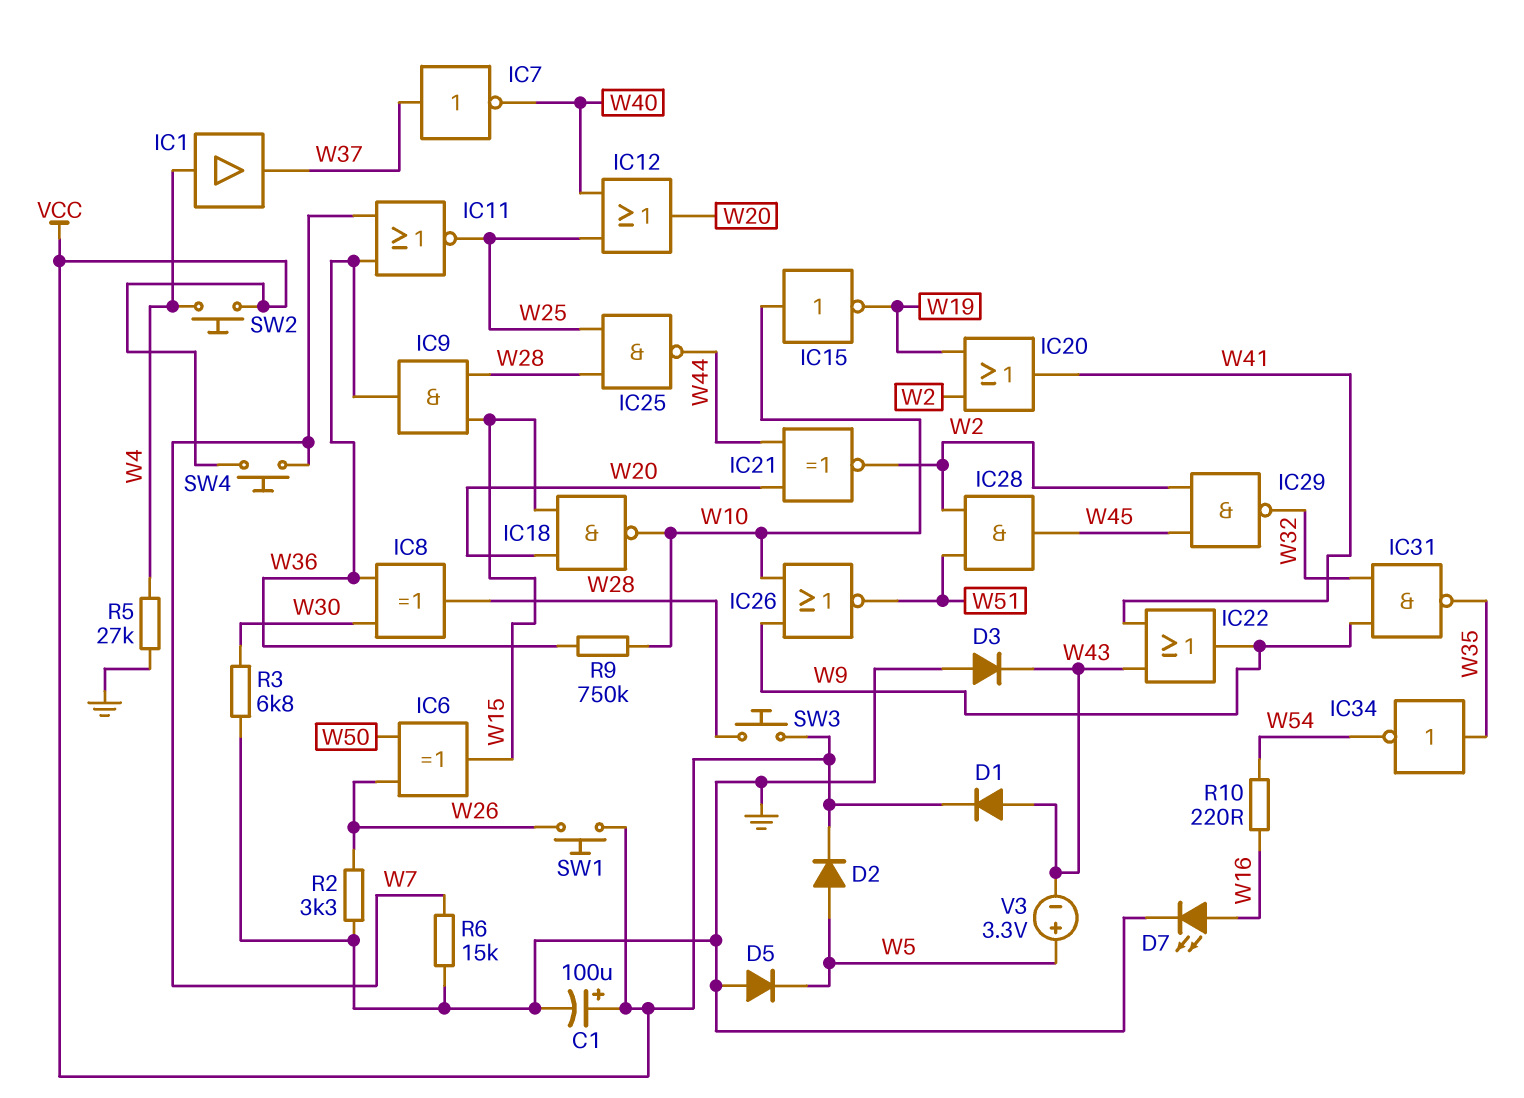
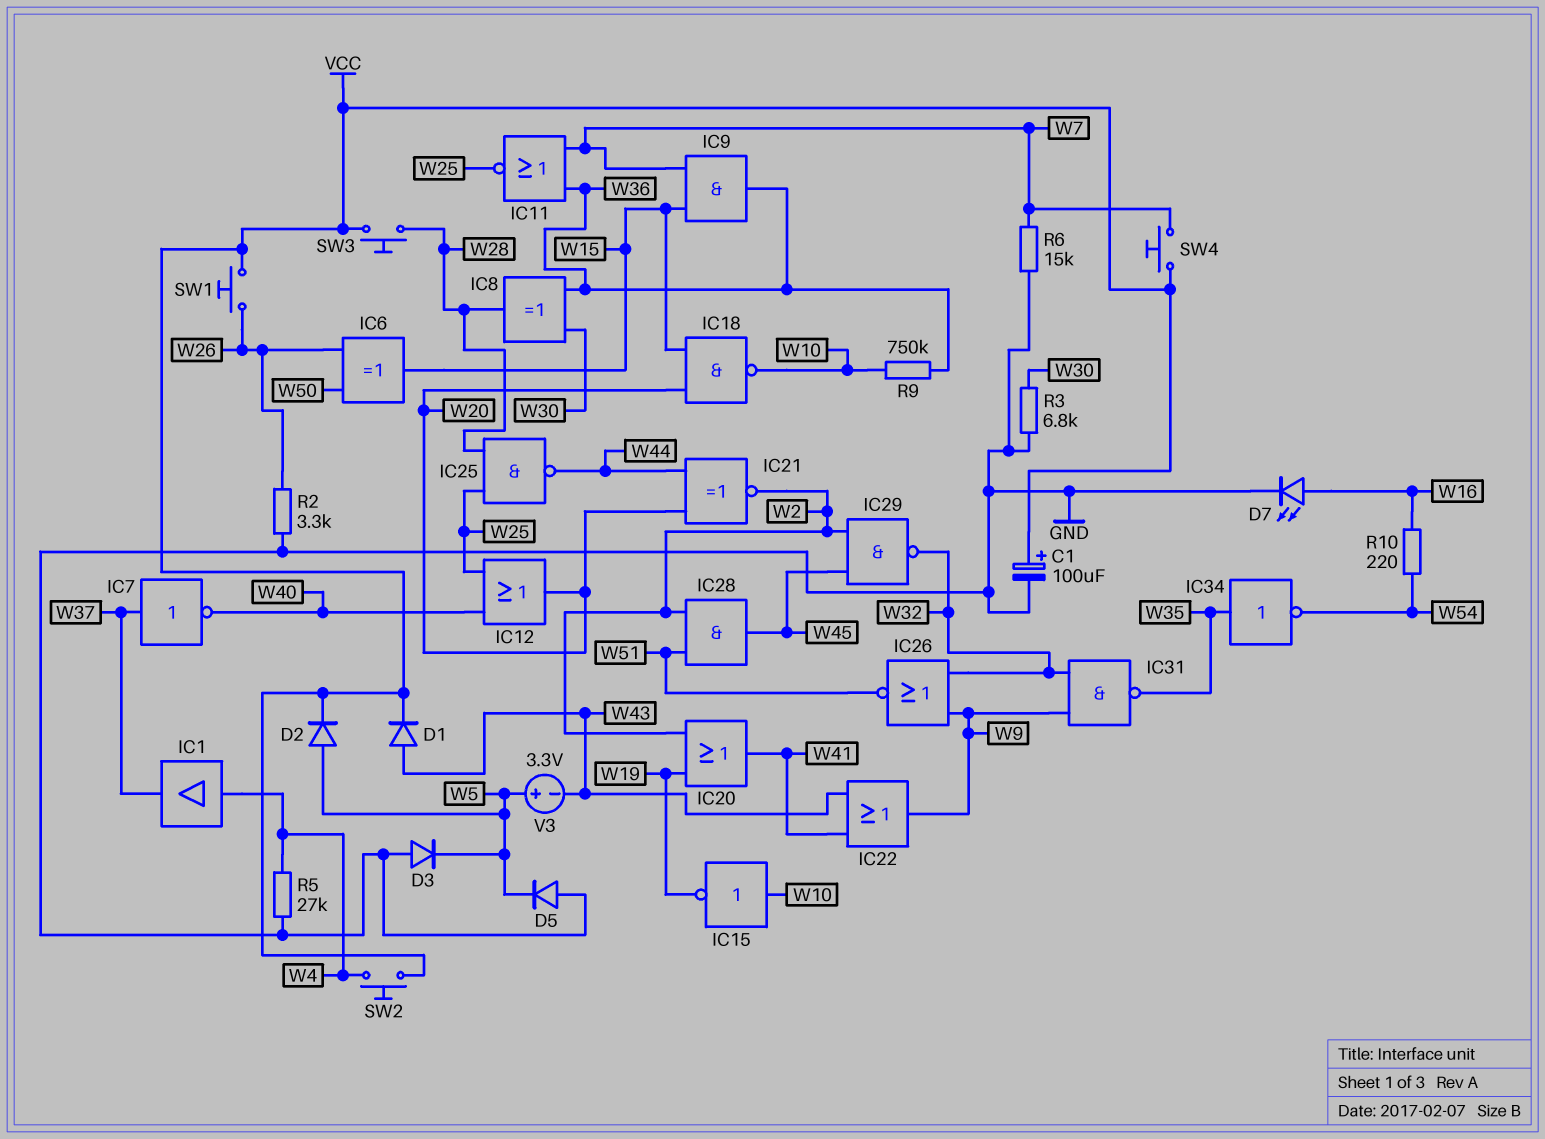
D3: diode (A GND, K W43) -> diode (A GND, K W5)
IC9: AND (in W15, in W28, out W36) -> AND (in W7, in W15, out W36)
IC26: NOR (in W9, in W10, out W51) -> NOR (in W9, in W32, out W51)

